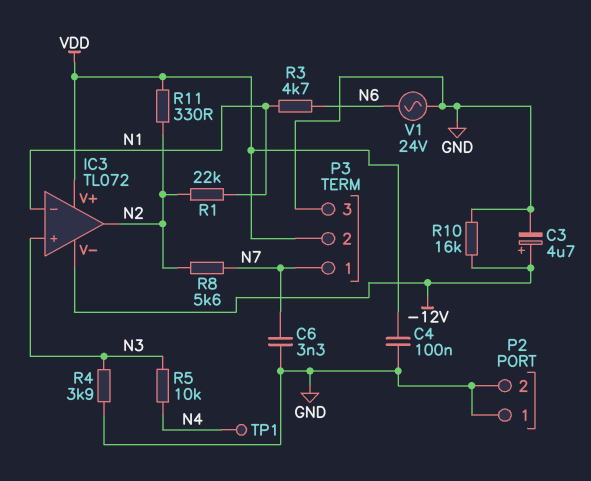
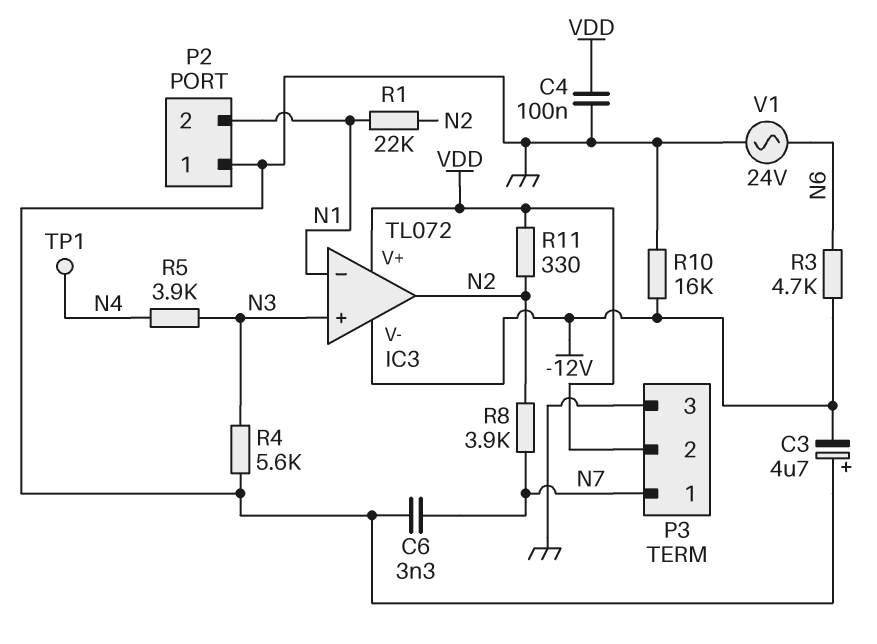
C3: 4.7uF (plus -12V, minus GND) -> 4.7uF (plus GND, minus -12V)
P2 pin 2: GND -> N1
R3: 4.7k (N1, N6) -> 4.7k (-12V, N6)
R4: 3.9k (GND, N3) -> 5.6k (GND, N3)
R5: 10k (N3, N4) -> 3.9k (N3, N4)
R8: 5.6k (N2, N7) -> 3.9k (N2, N7)

